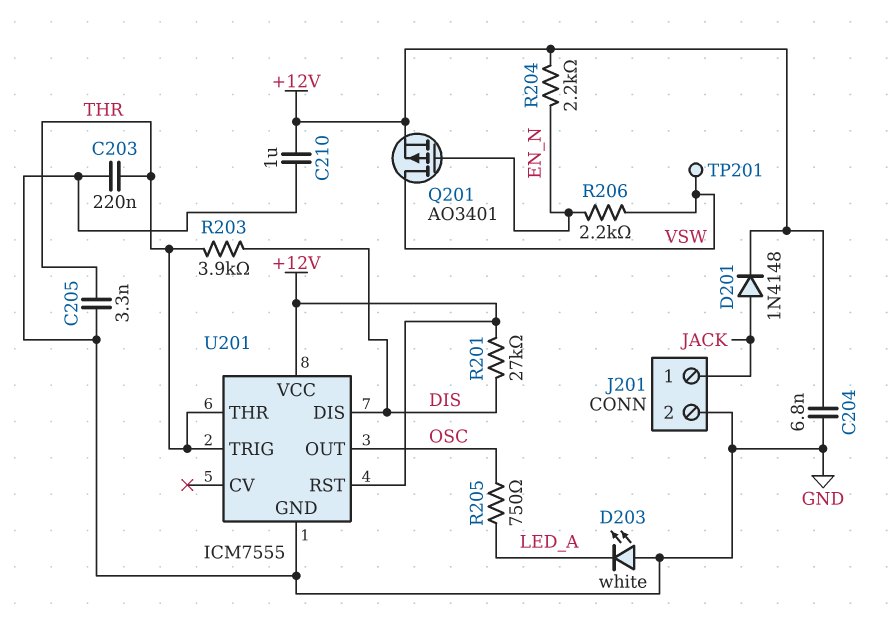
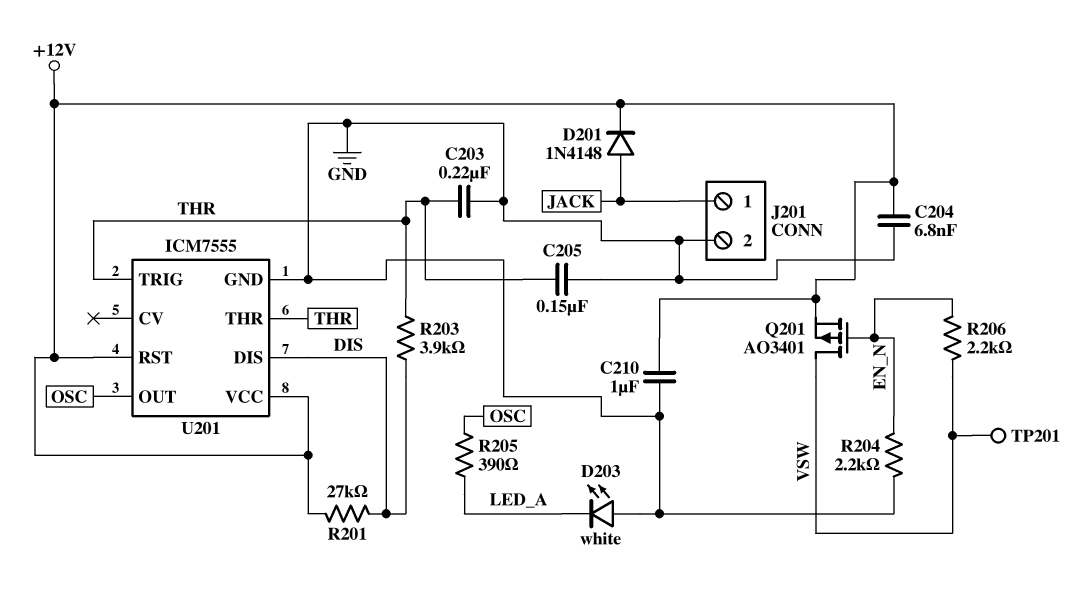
C205: 3.3nF (GND, THR) -> 150nF (GND, THR)
R204: 2.2k (+12V, EN_N) -> 2.2k (EN_N, GND)
R205: 750 (LED_A, OSC) -> 390 (LED_A, OSC)

